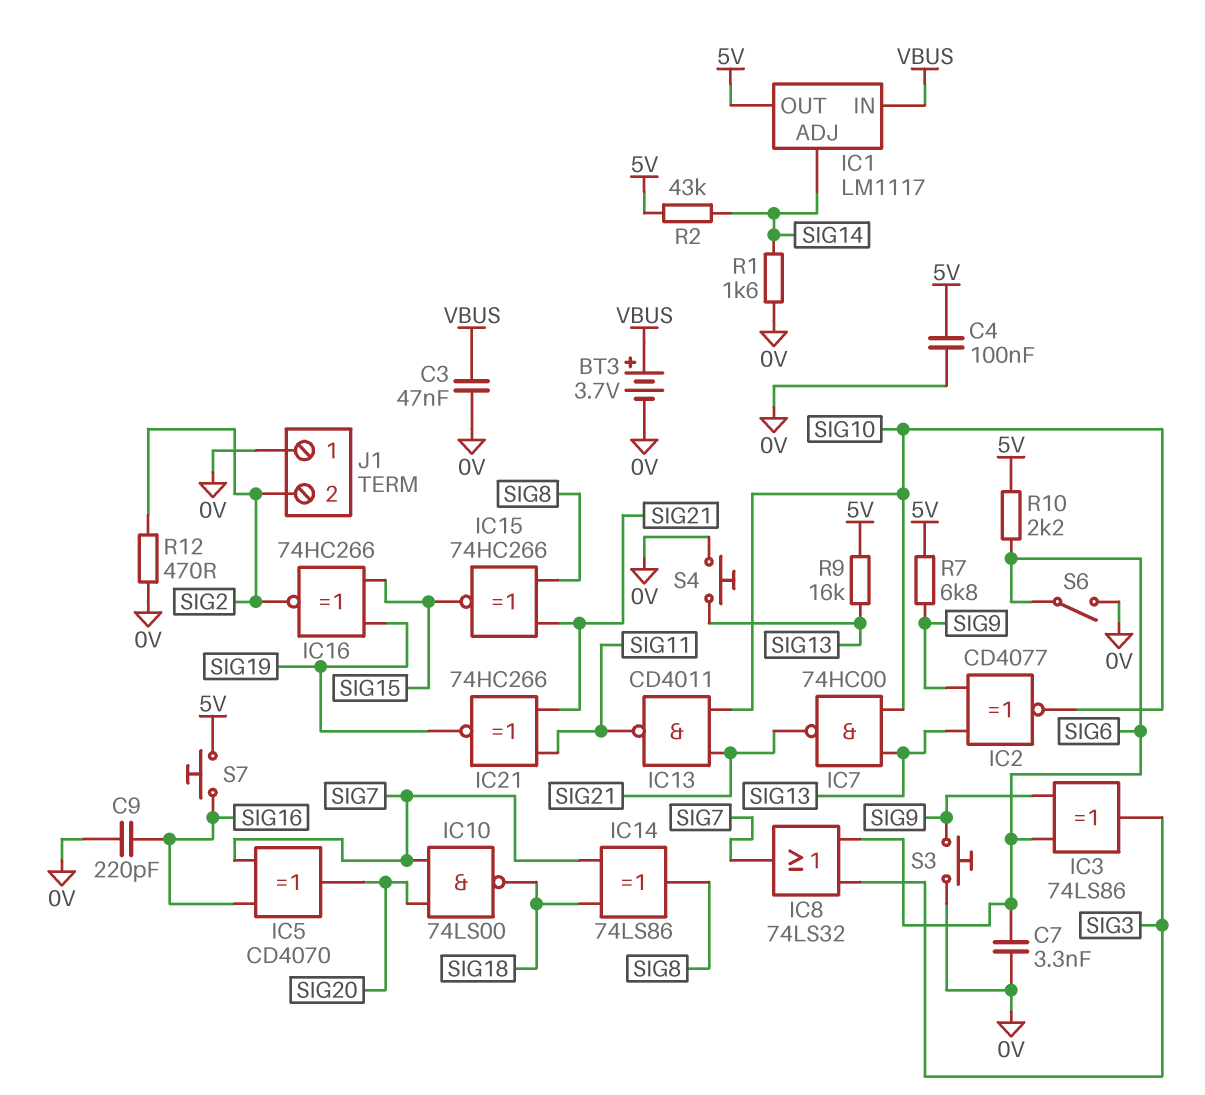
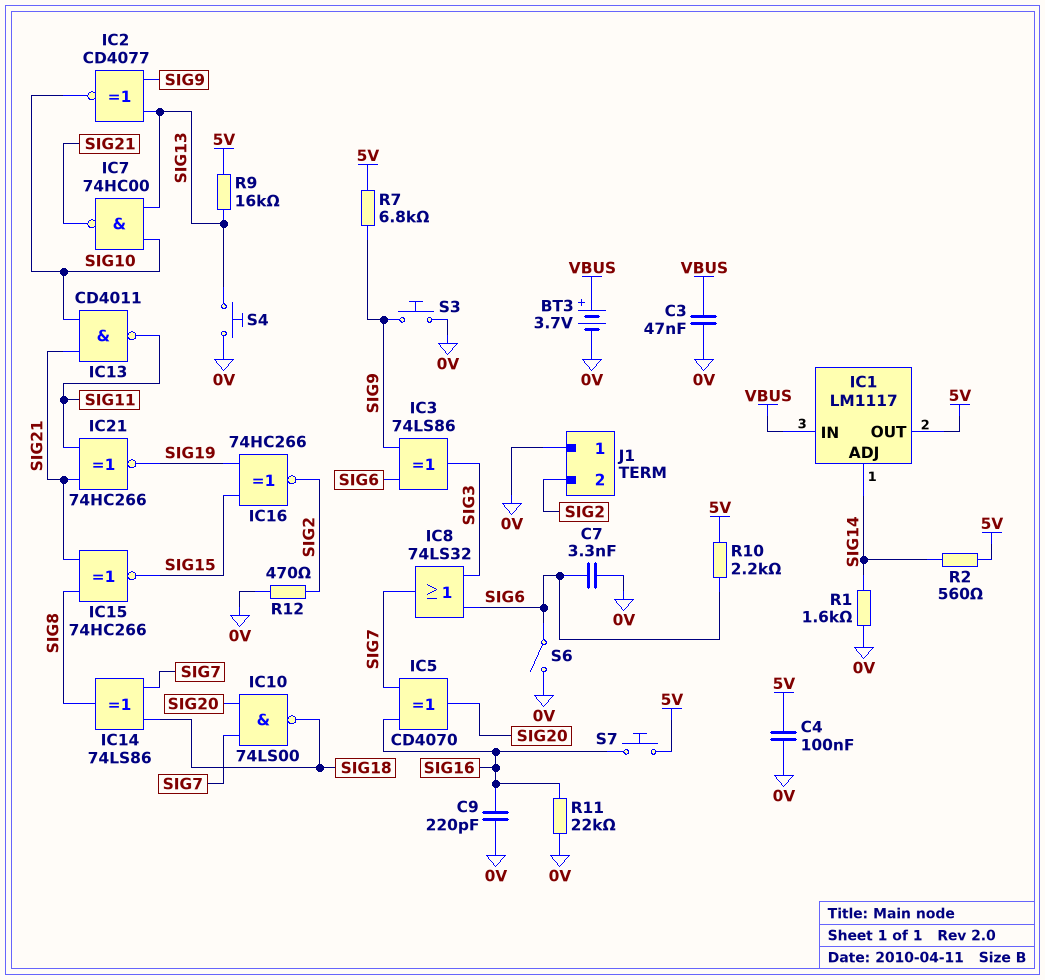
R2: 43k (5V, SIG14) -> 560 (5V, SIG14)
R11: none -> 22k (0V, SIG16)

